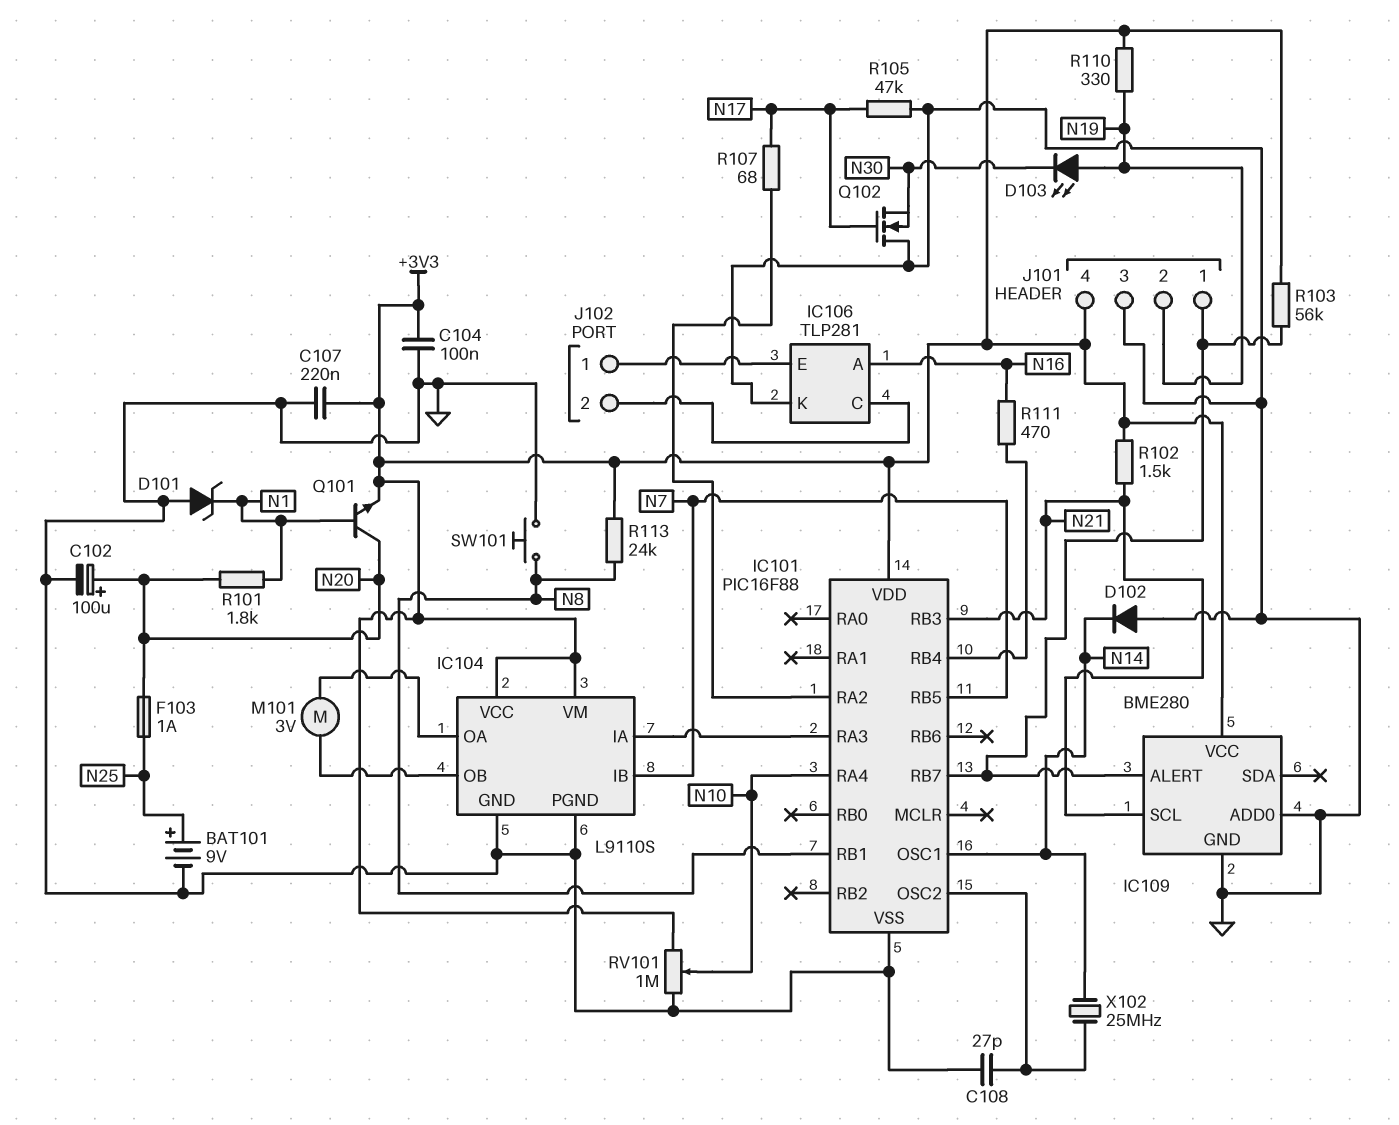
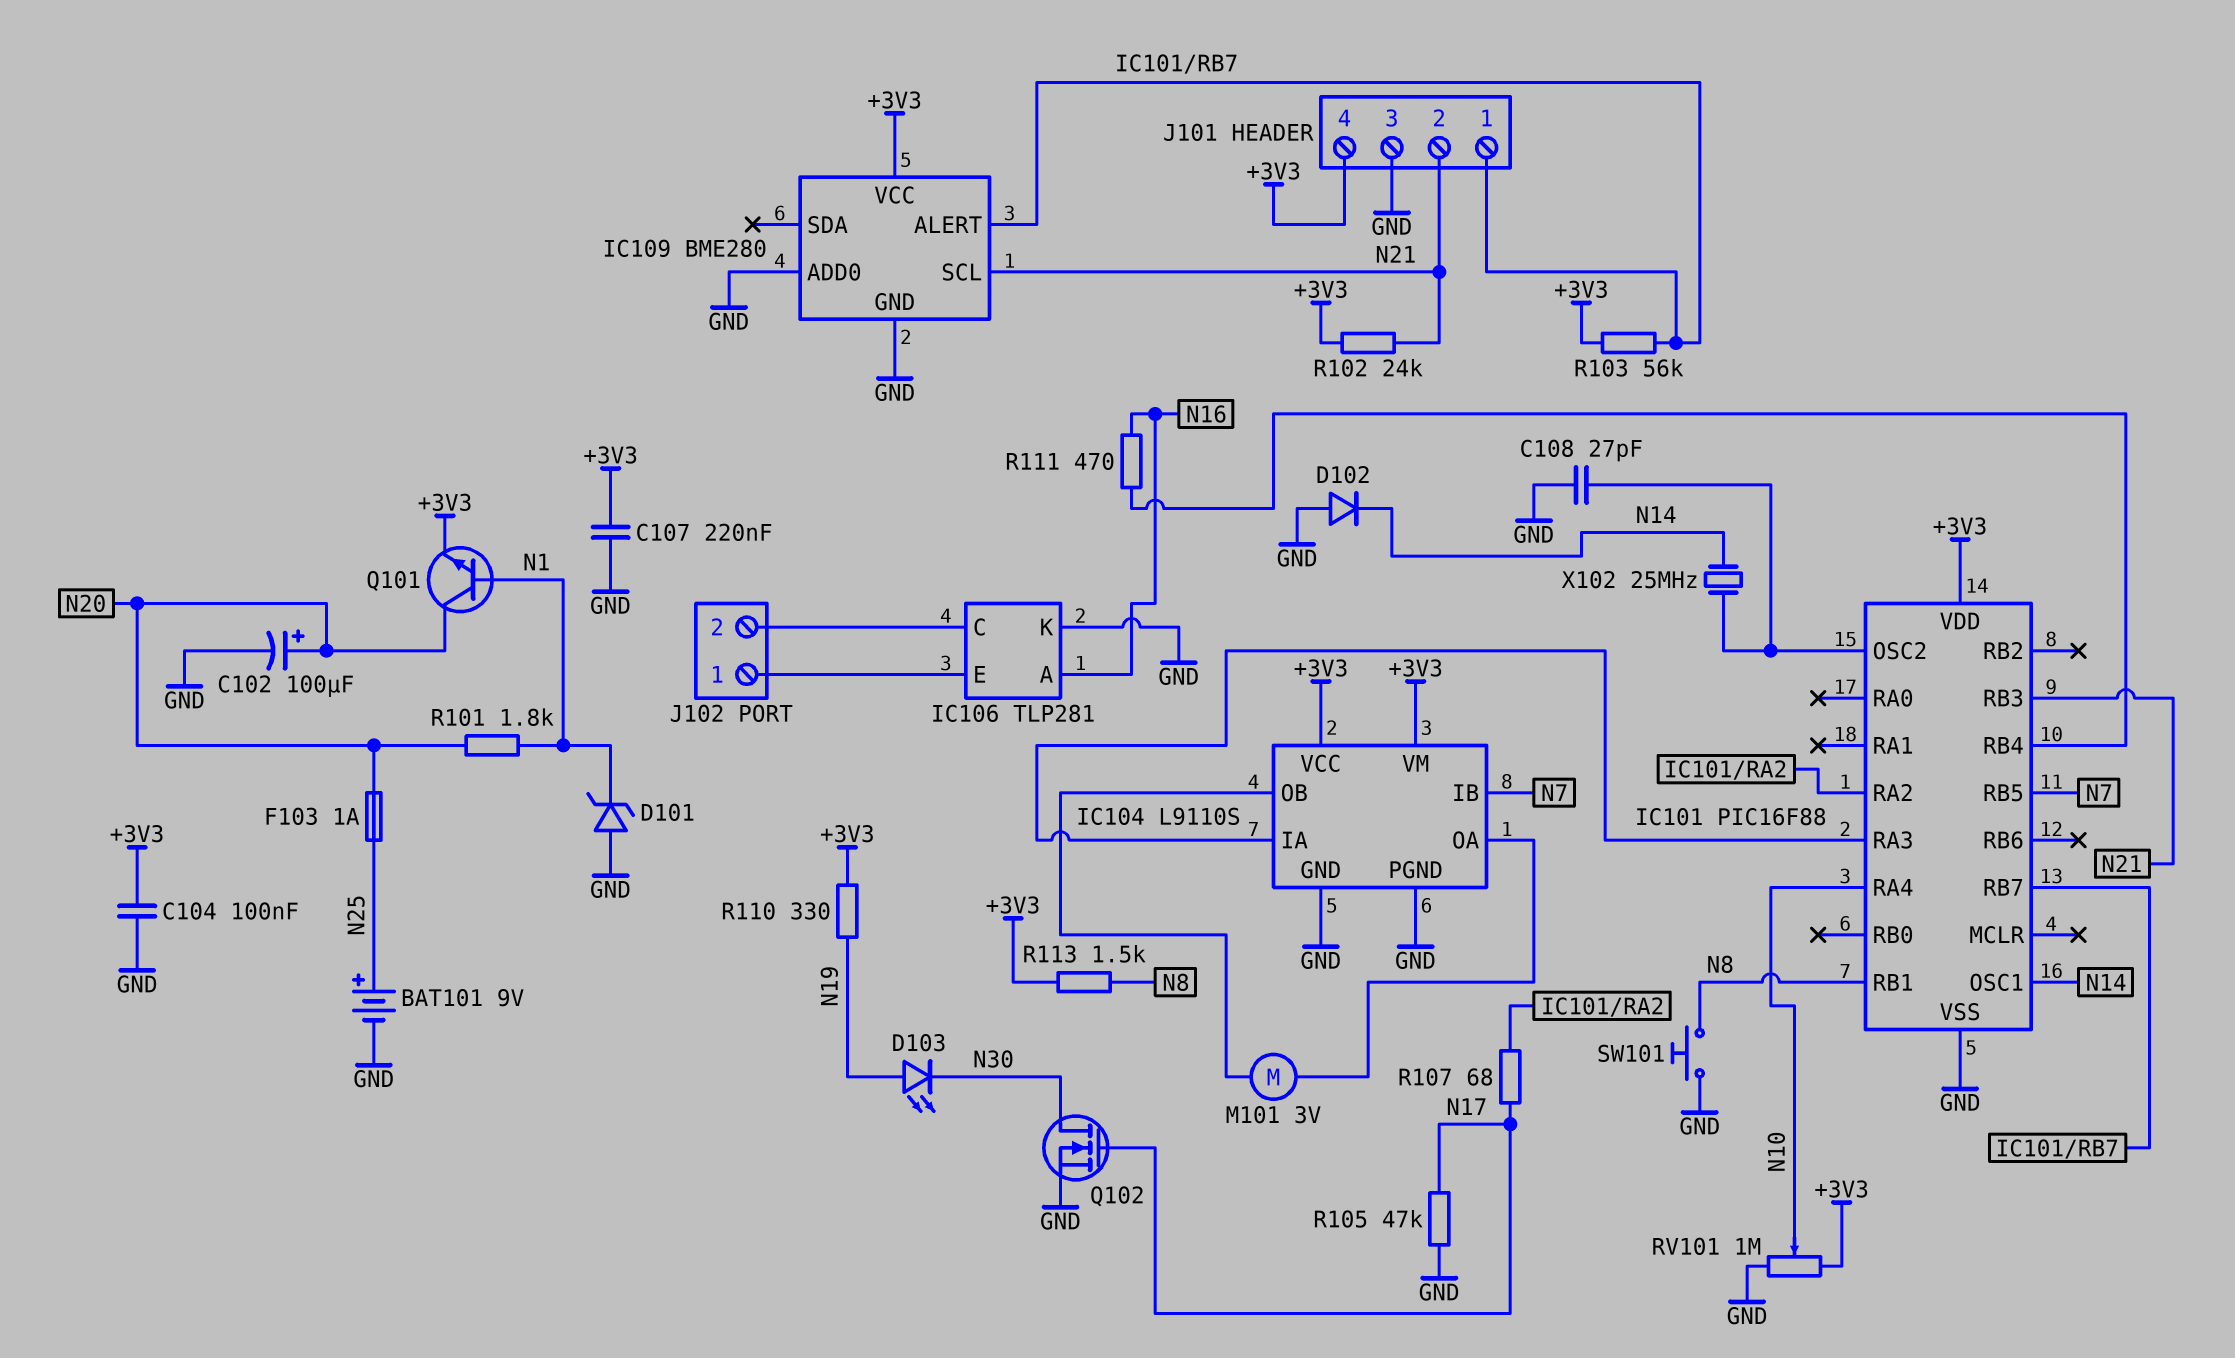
J101 pin 2: N19 -> N21
Q102: NMOS (G N17, D GND, S N30) -> NMOS (G N17, D N30, S GND)
R102: 1.5k (+3V3, N21) -> 24k (+3V3, N21)
R113: 24k (+3V3, N8) -> 1.5k (+3V3, N8)

